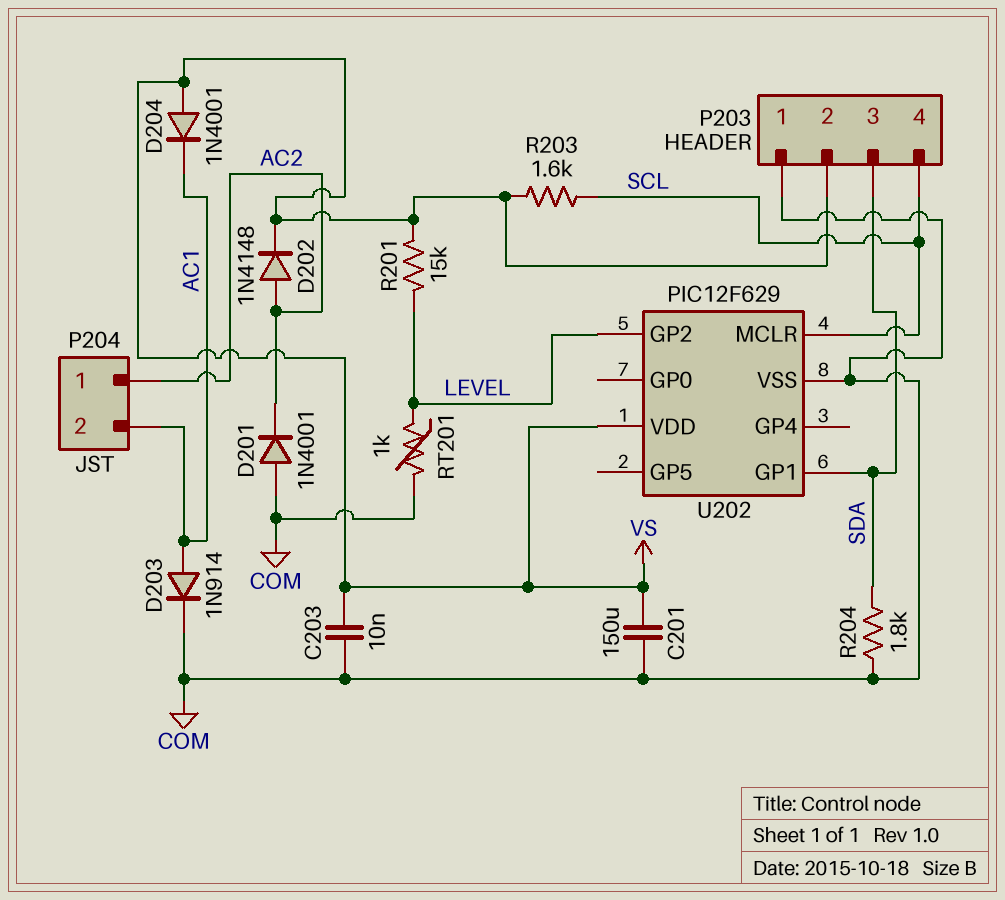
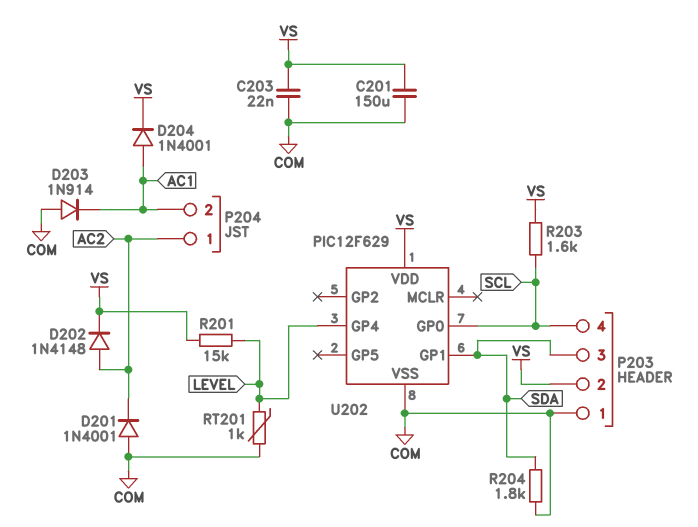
C203: 10nF (COM, VS) -> 22nF (COM, VS)
D203: diode 1N914 (A AC1, K COM) -> diode 1N914 (A COM, K AC1)
D204: diode 1N4001 (A VS, K AC1) -> diode 1N4001 (A AC1, K VS)
U202 pin GP0: none -> SCL
U202 pin GP2: LEVEL -> none
U202 pin GP4: none -> LEVEL
U202 pin MCLR: SCL -> none

